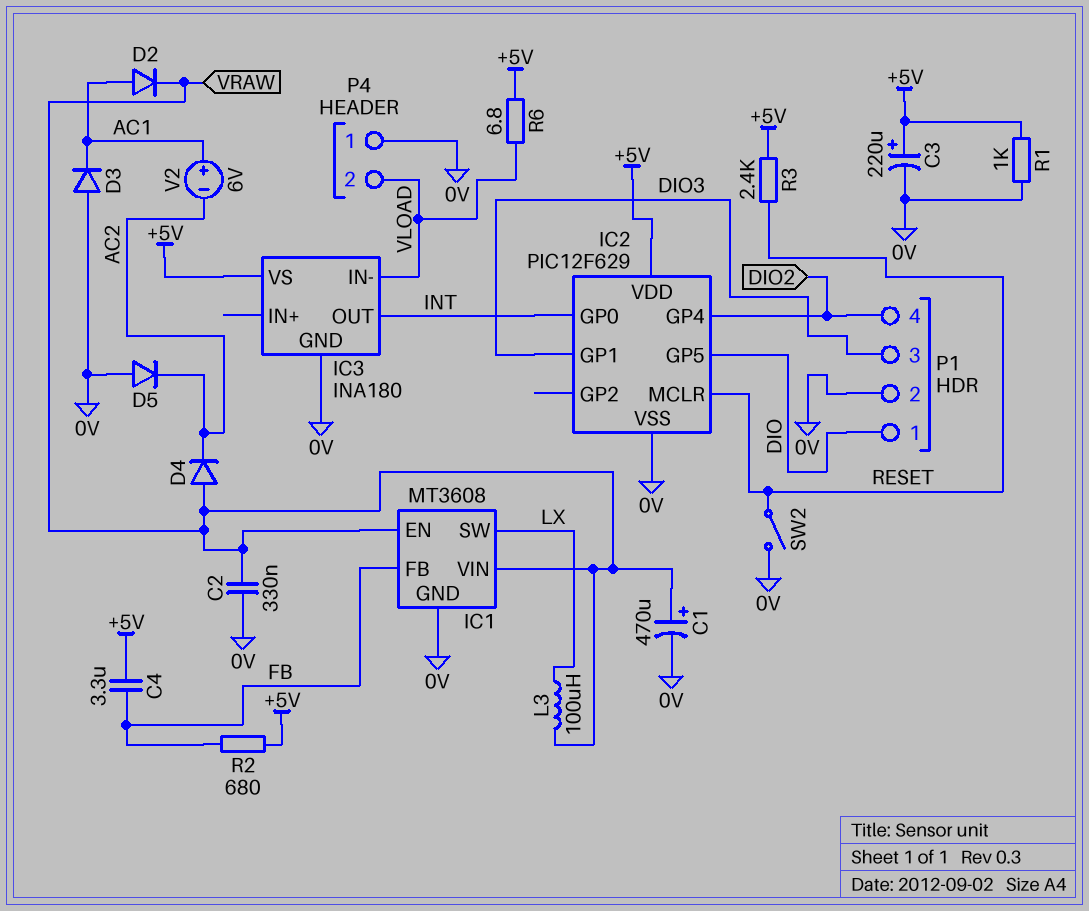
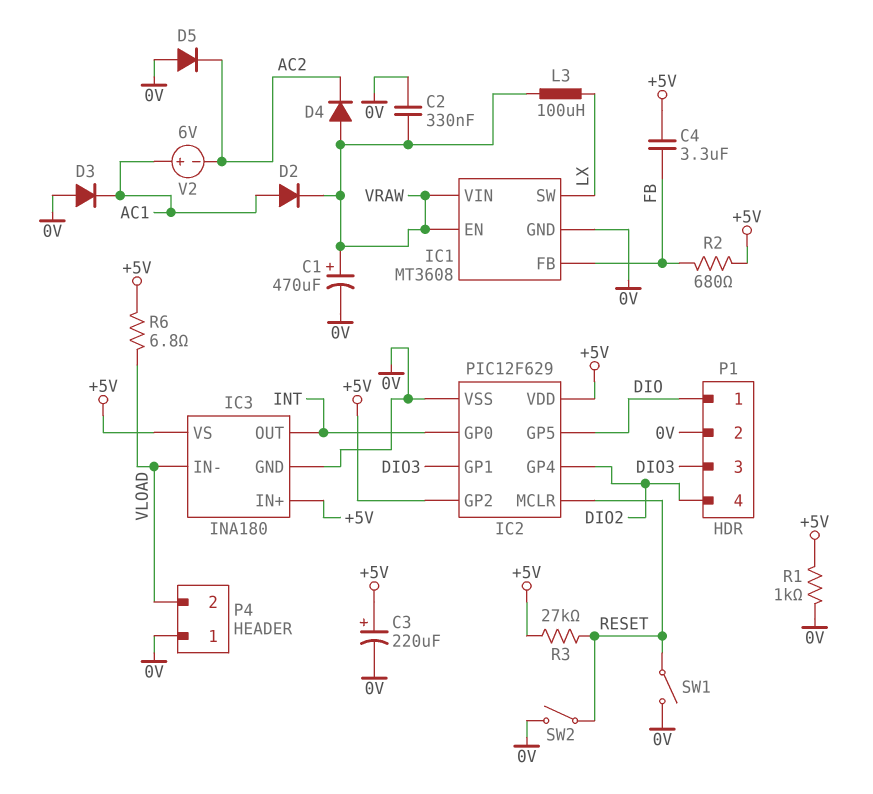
IC2 pin GP2: none -> +5V
IC3 pin IN+: none -> +5V
R3: 2.4k (+5V, RESET) -> 27k (+5V, RESET)
SW1: none -> switch (0V, RESET)

